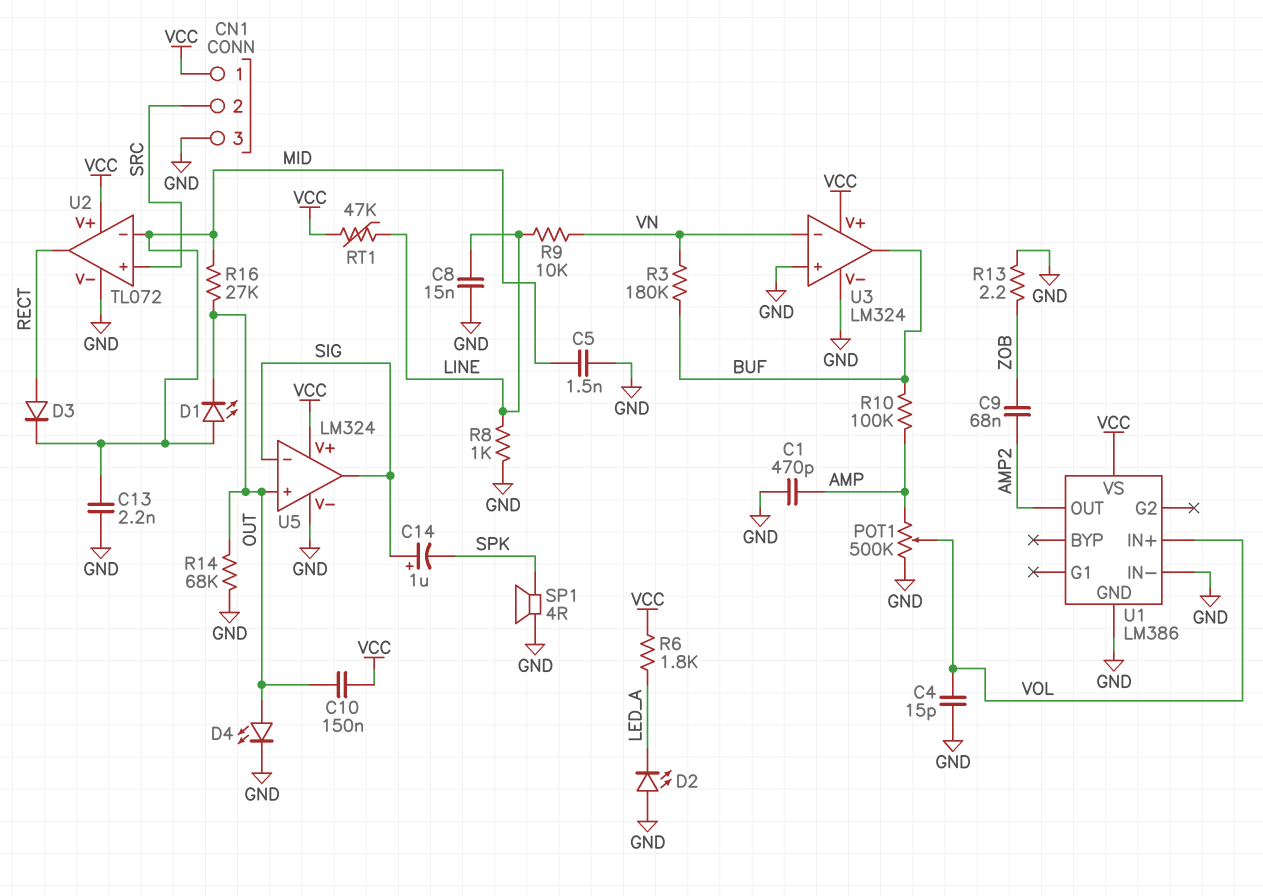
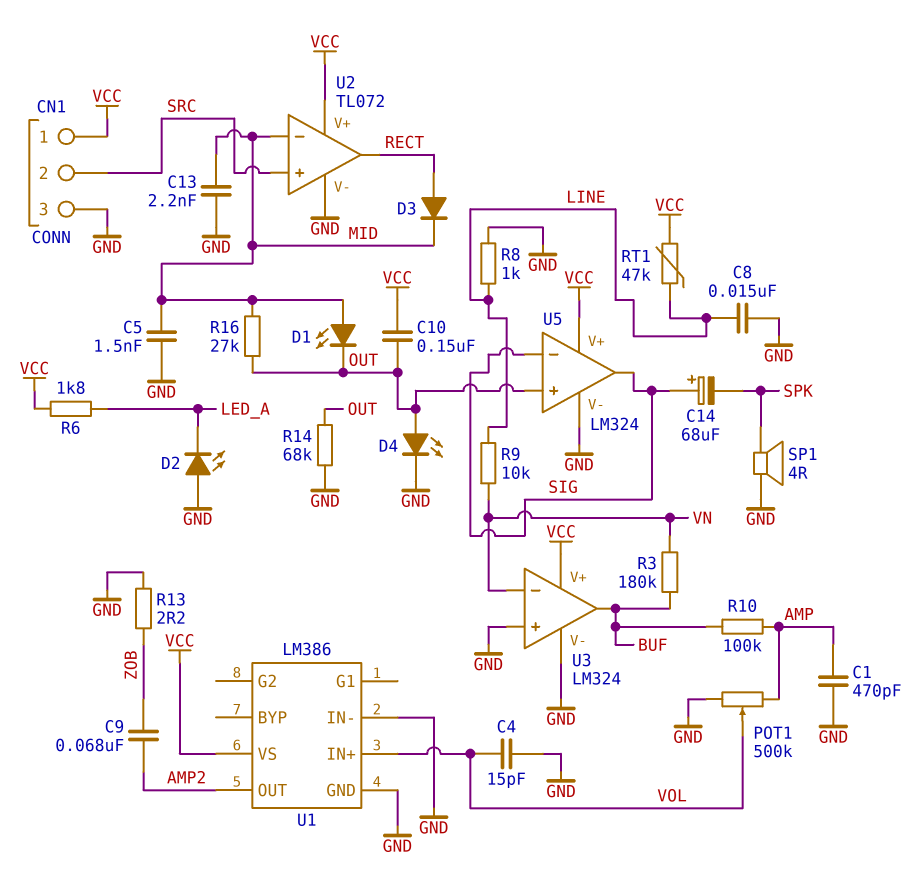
C14: 1uF (plus SIG, minus SPK) -> 68uF (plus SIG, minus SPK)

